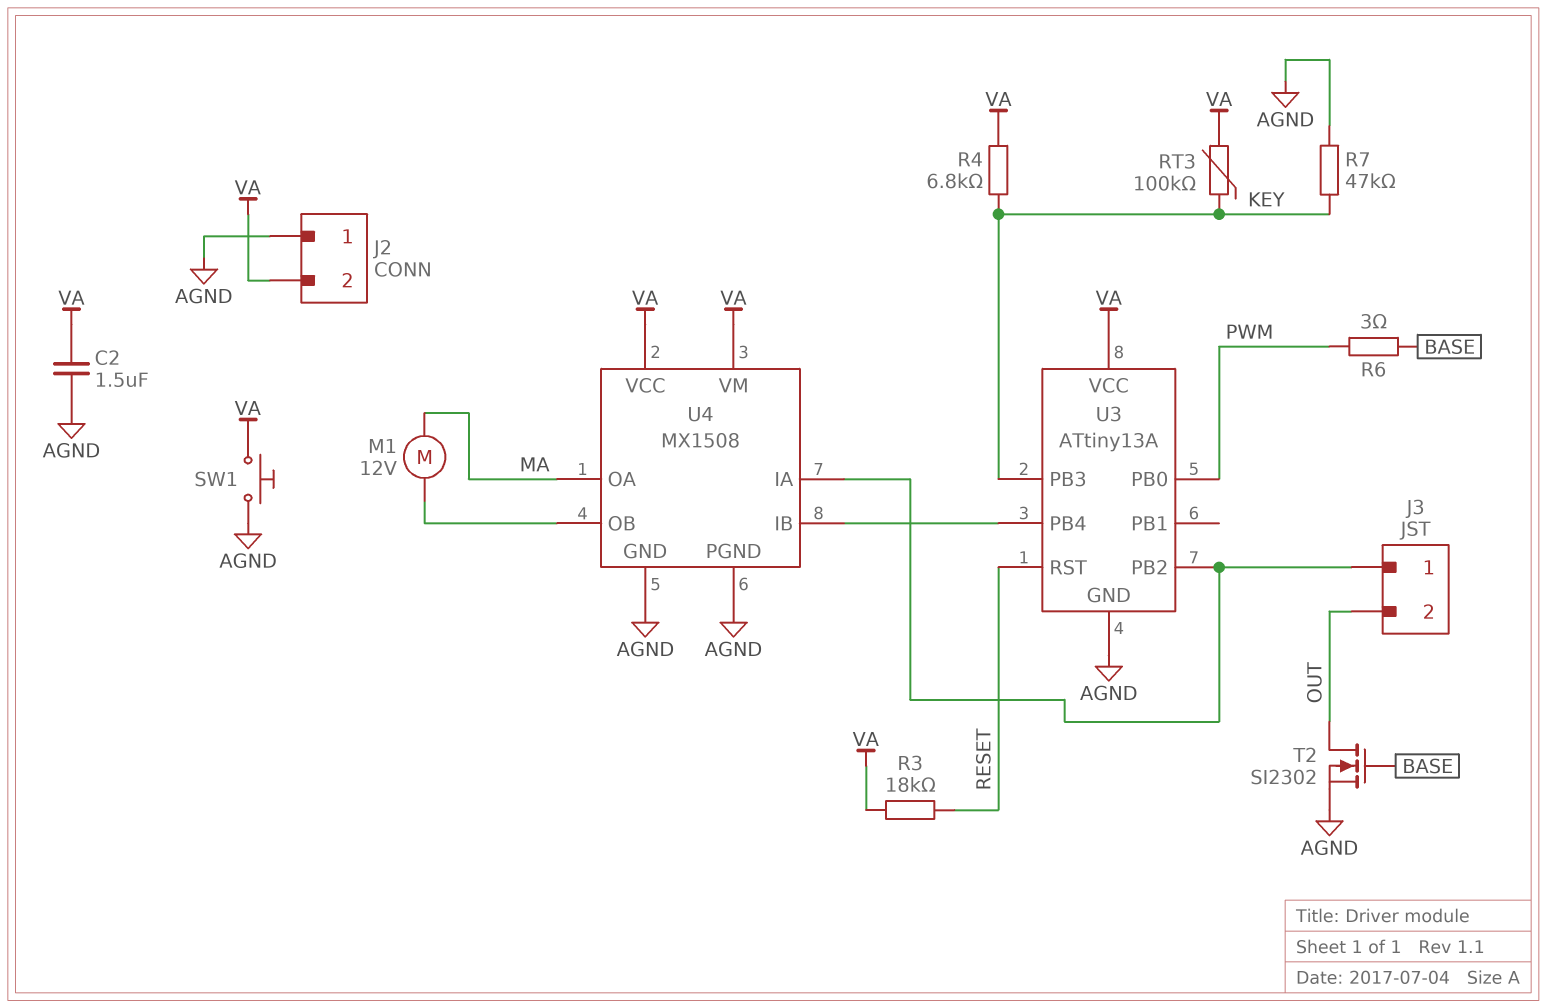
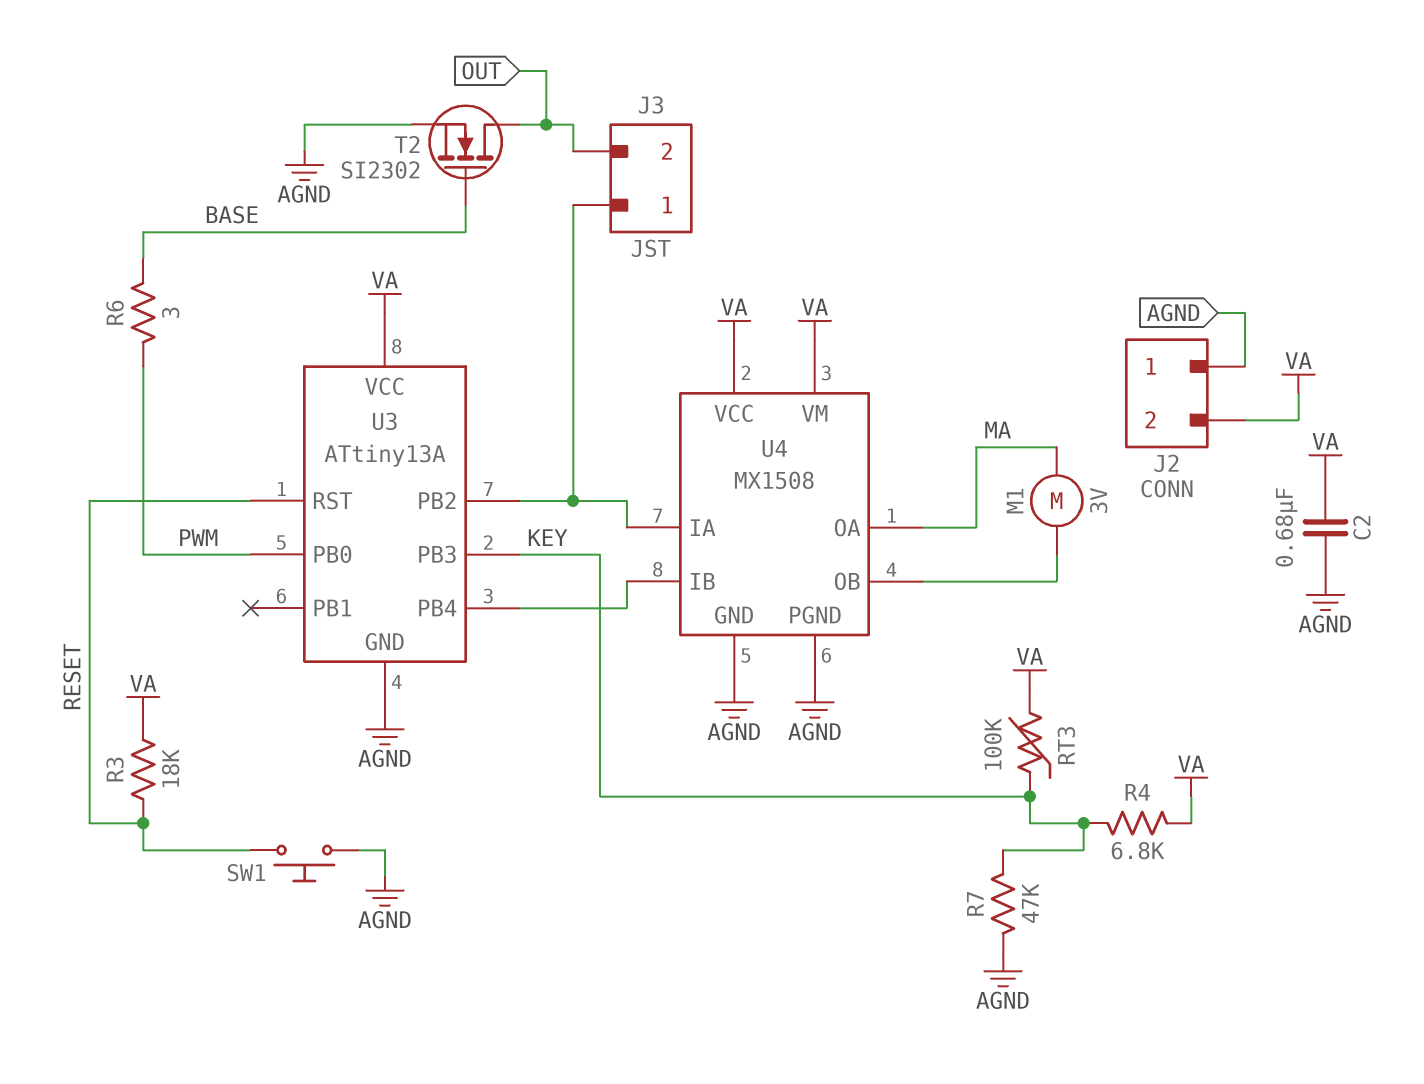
C2: 1.5uF (AGND, VA) -> 680nF (AGND, VA)
M1: motor 12V (MA, U4/OB) -> motor 3V (MA, U4/OB)
SW1: button (AGND, VA) -> button (AGND, RESET)

